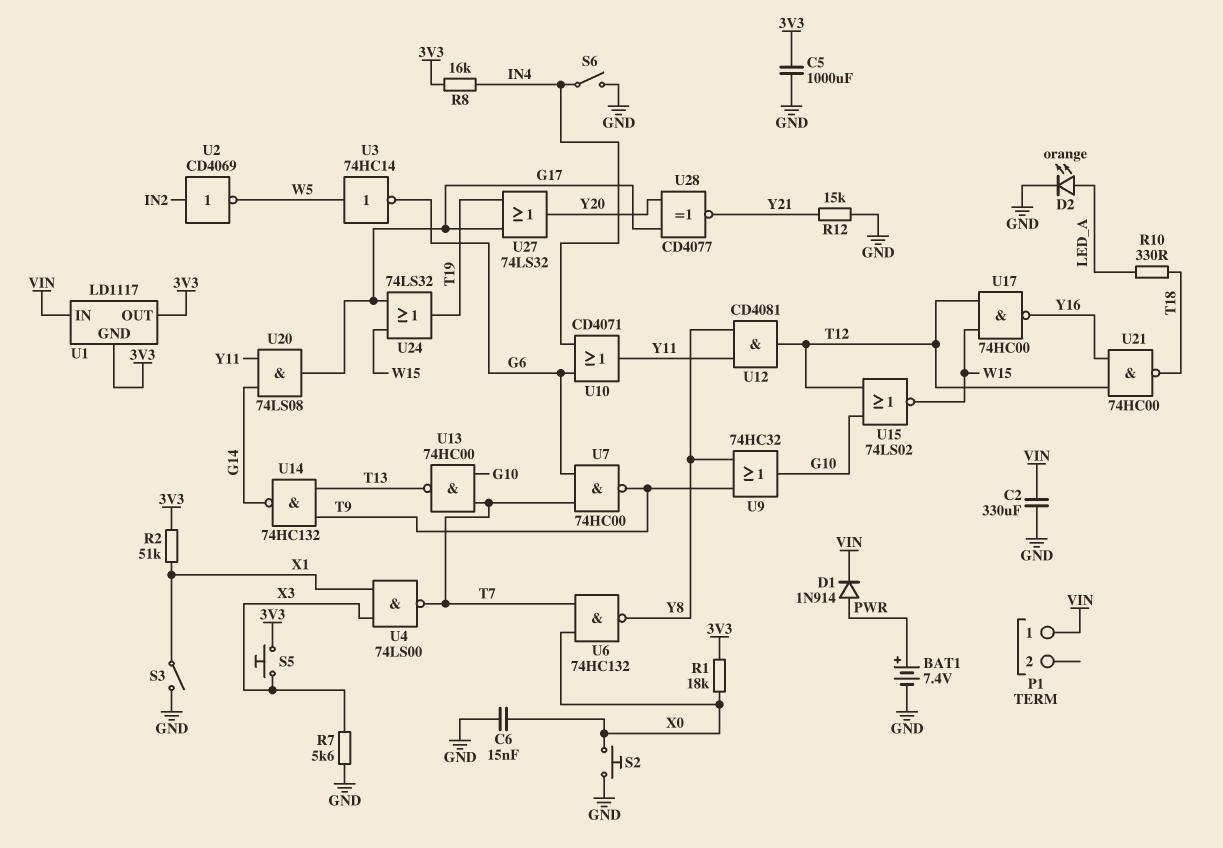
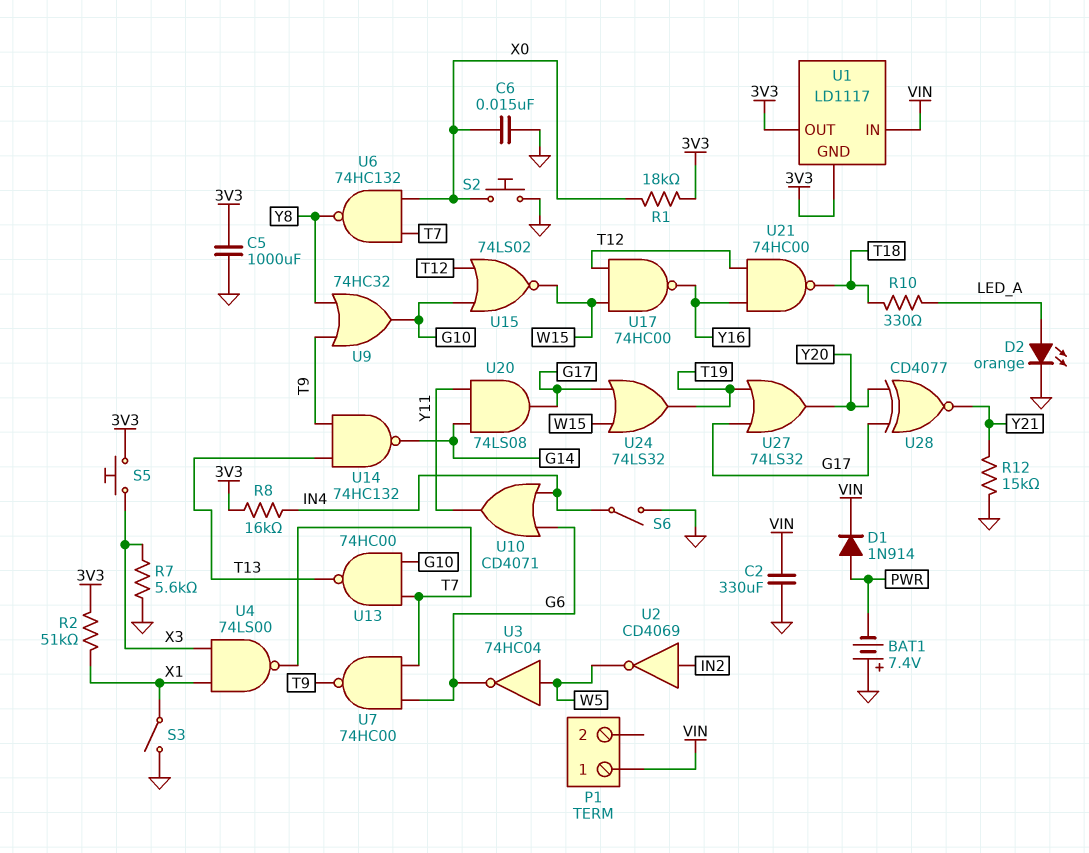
BAT1: 7.4V (plus PWR, minus GND) -> 7.4V (plus GND, minus PWR)
U3: NOT 74HC14 (in W5, out G6) -> NOT 74HC04 (in W5, out G6)
U12: AND CD4081 (in Y8, in Y11, out T12) -> none

